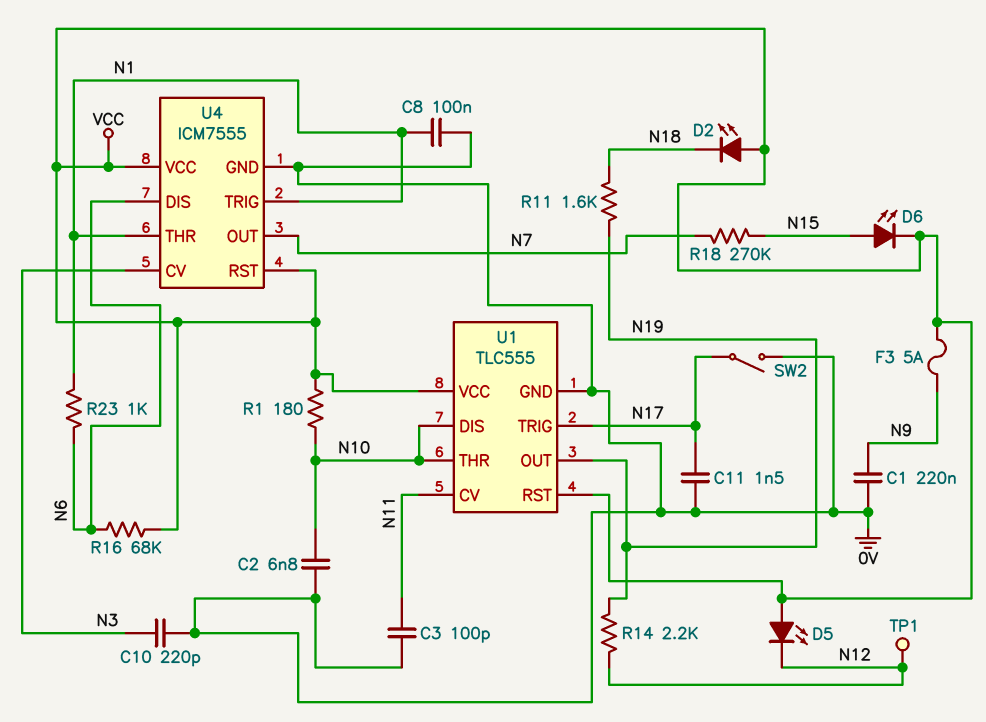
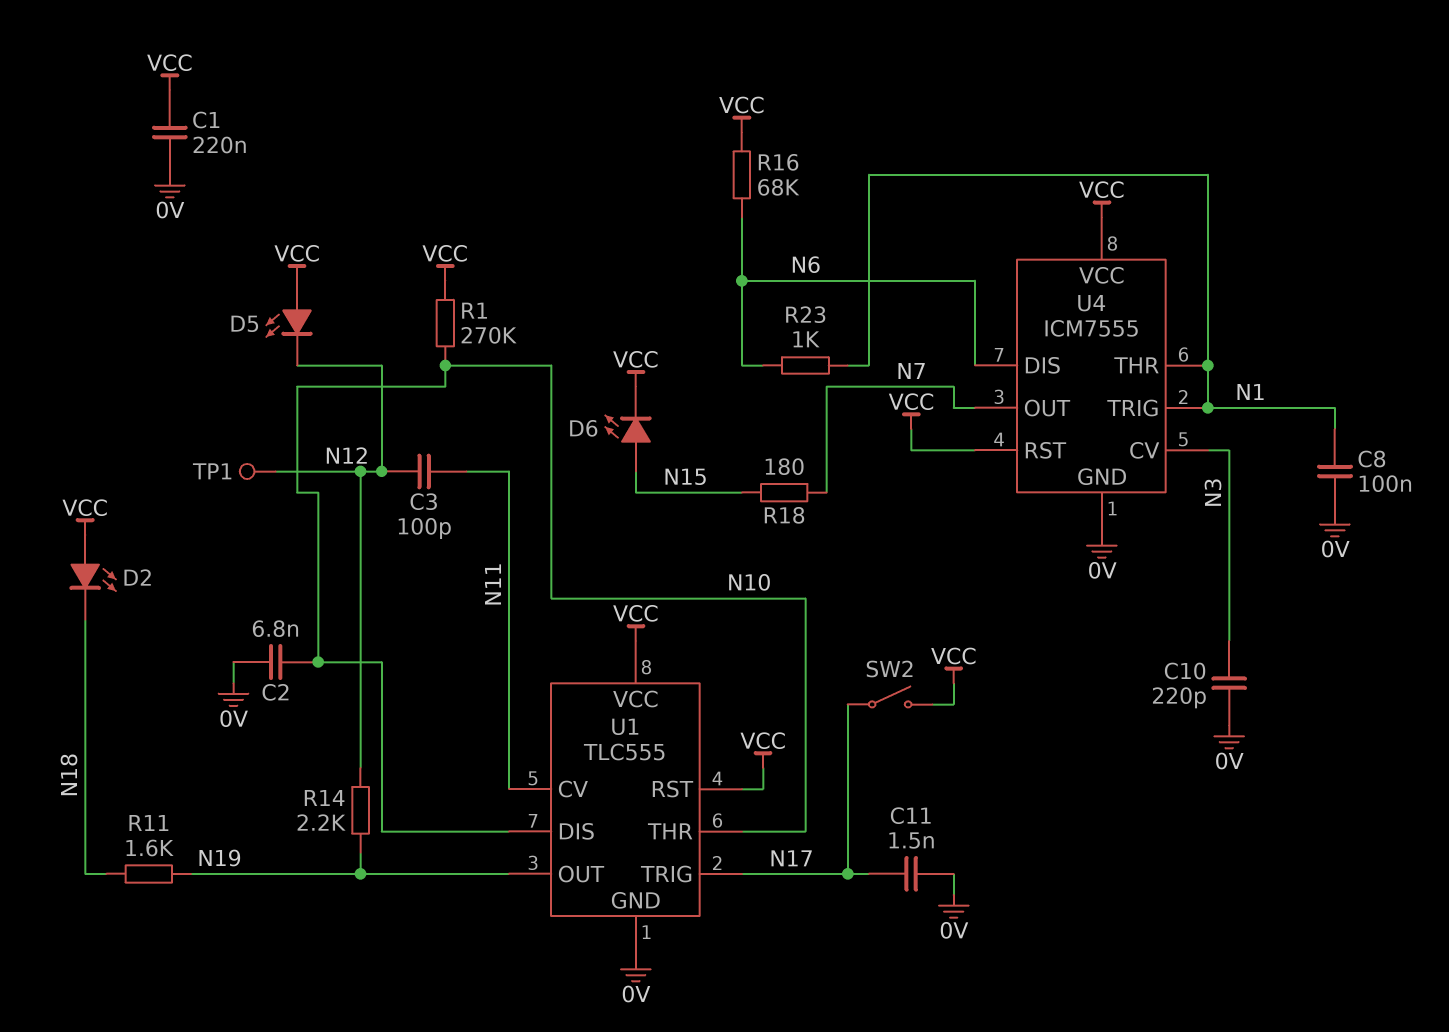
C1: 220nF (0V, N9) -> 220nF (0V, VCC)
C3: 100pF (0V, N11) -> 100pF (N11, N12)
F3: 5A (N9, VCC) -> none
R1: 180 (N10, VCC) -> 270k (N10, VCC)
R18: 270k (N7, N15) -> 180 (N7, N15)
SW2: switch (0V, N17) -> switch (N17, VCC)

